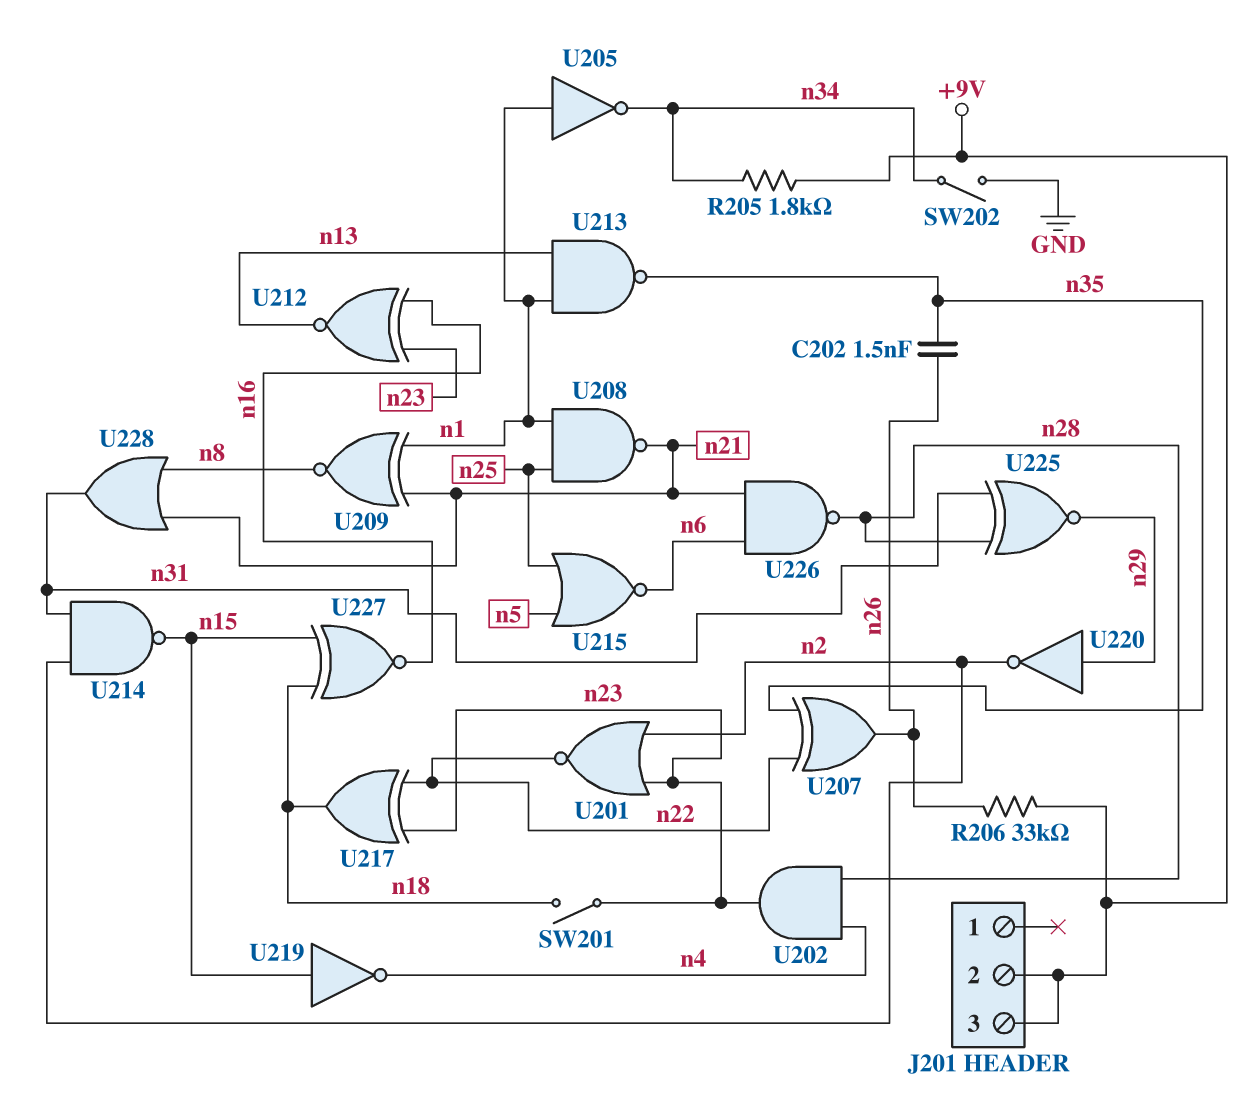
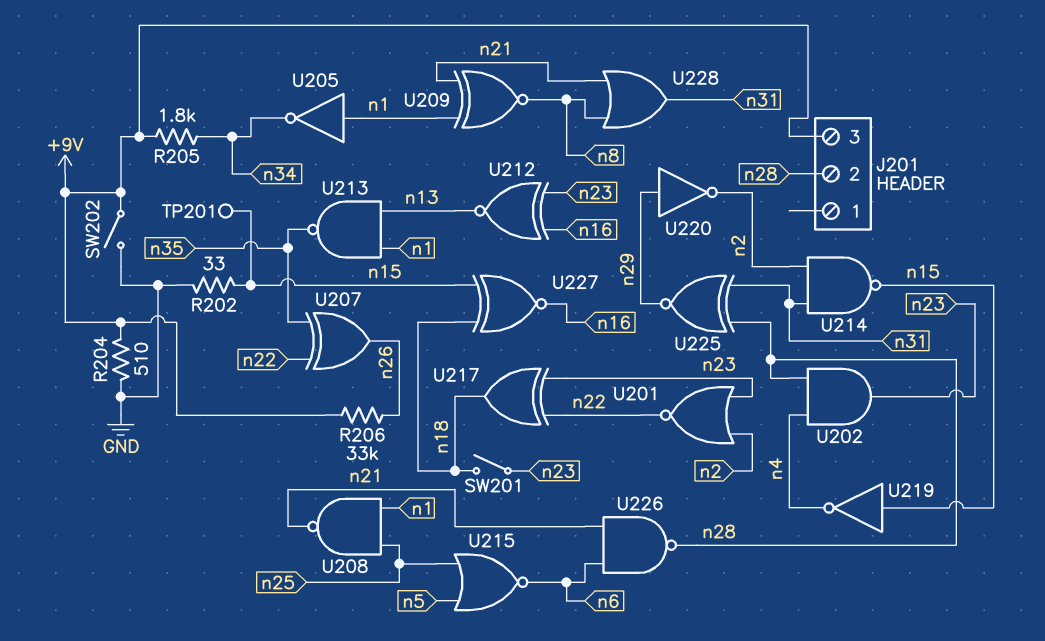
C202: 1.5nF (n26, n35) -> none
J201 pin 2: +9V -> n28
R202: none -> 33 (GND, n15)
R204: none -> 510 (+9V, GND)
SW202: switch (GND, n34) -> switch (+9V, GND)
TP201: none -> test point (n15)

